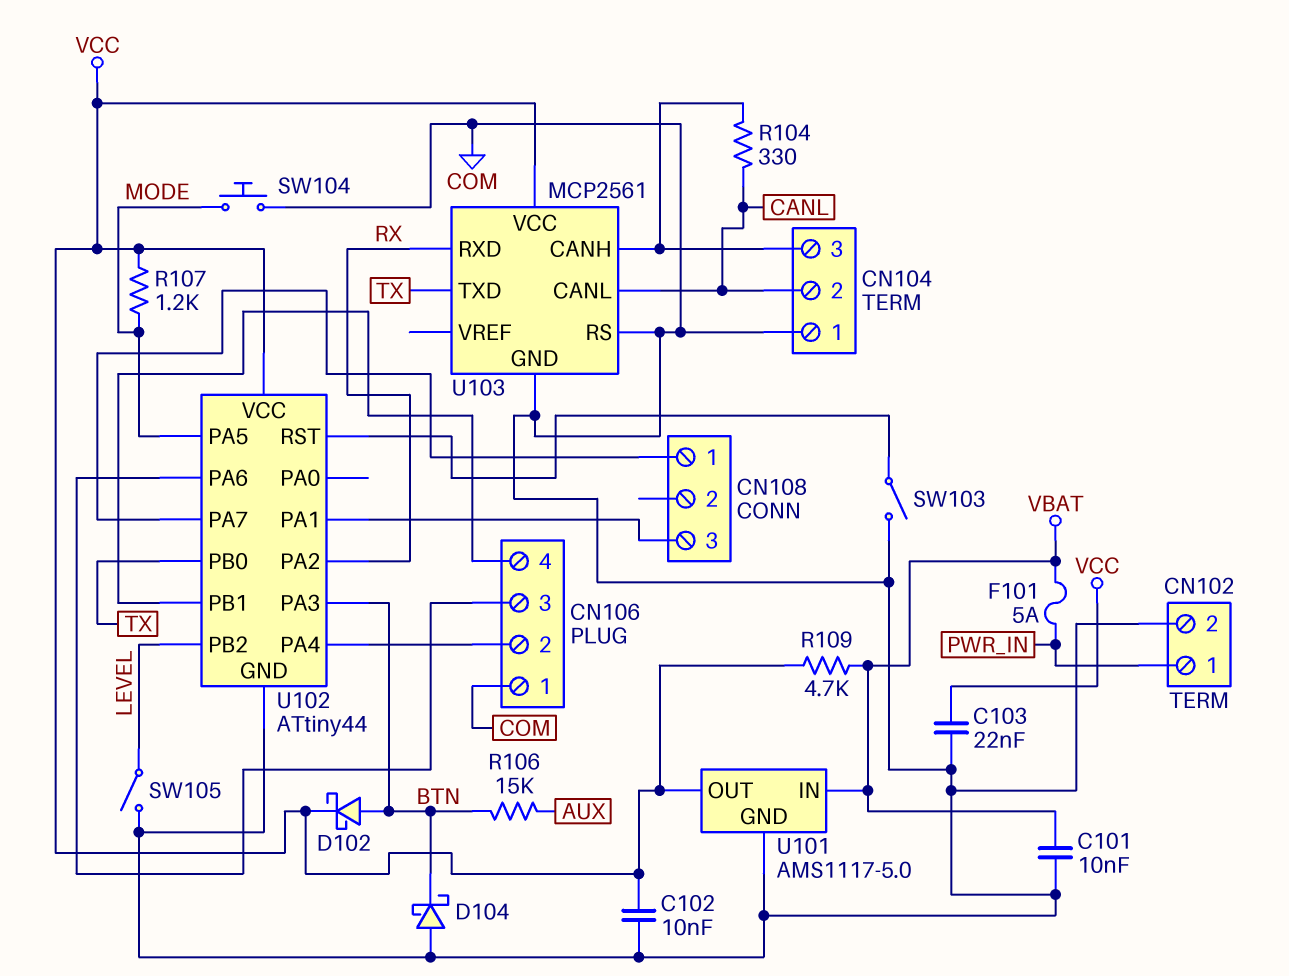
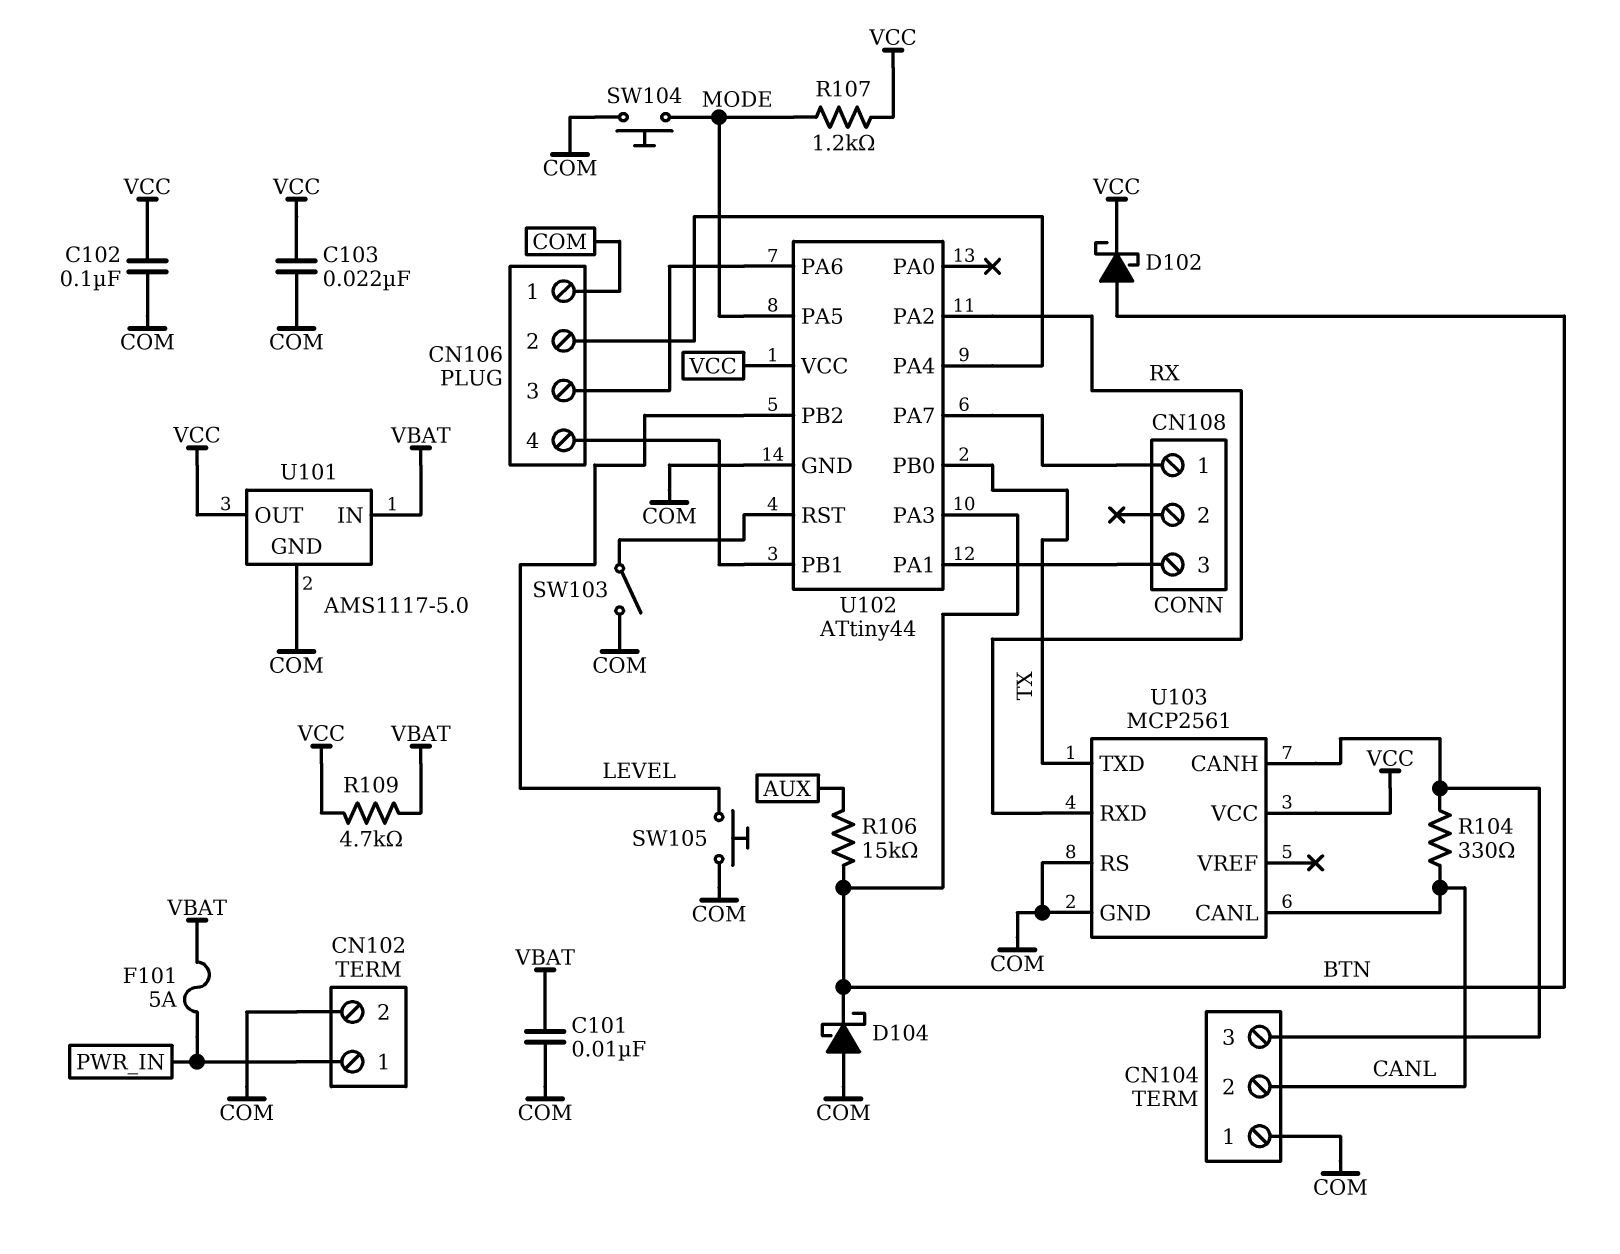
C102: 10nF (COM, VCC) -> 100nF (COM, VCC)
SW105: switch (COM, LEVEL) -> button (COM, LEVEL)

